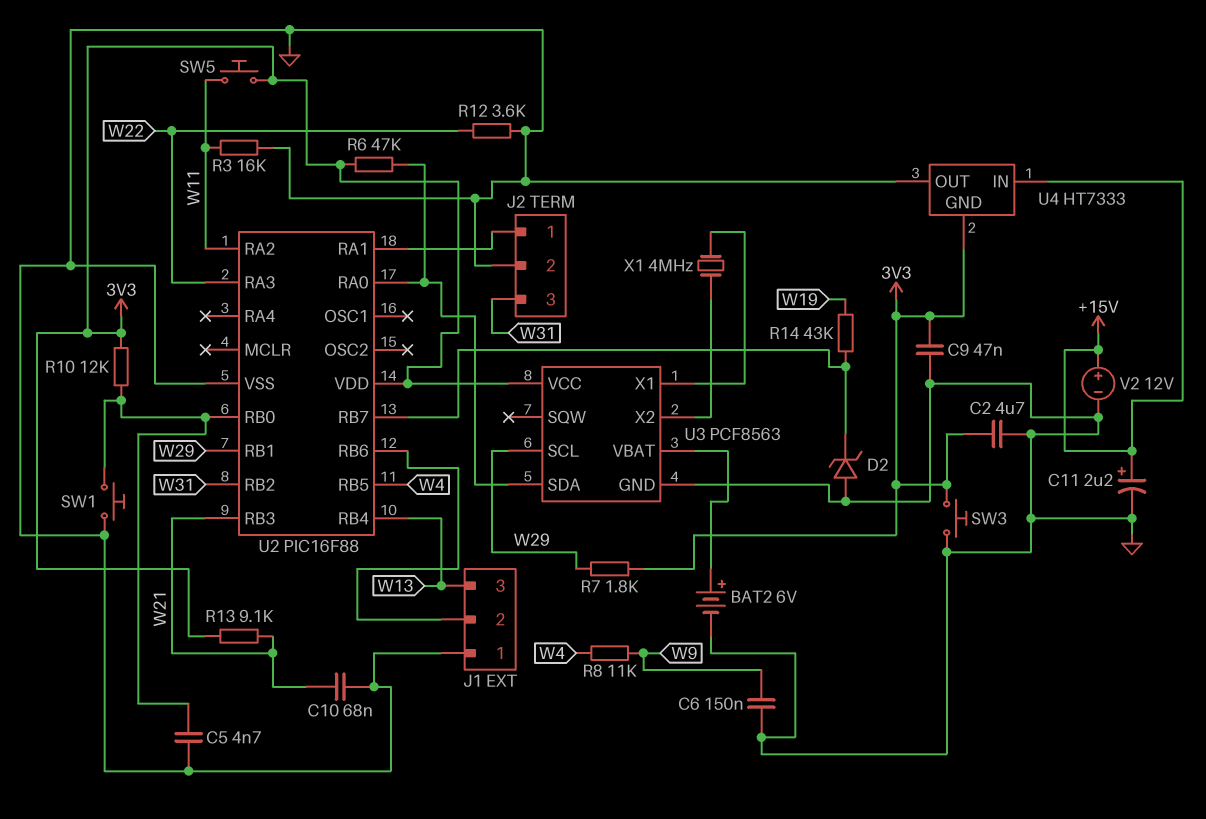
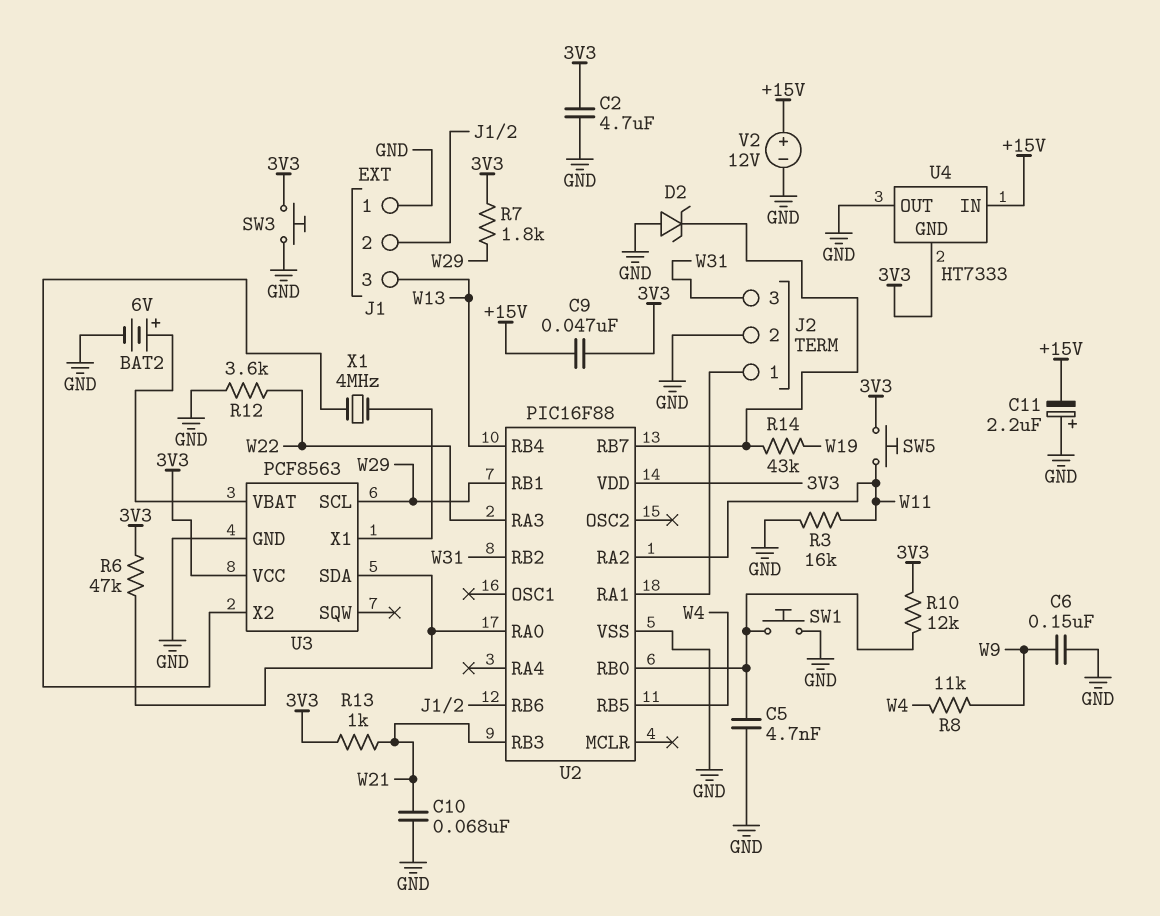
C9: 47nF (3V3, GND) -> 47nF (+15V, 3V3)
C11: 2.2uF (plus +15V, minus GND) -> 2.2uF (plus GND, minus +15V)
R13: 9.1k (3V3, W21) -> 1k (3V3, W21)

